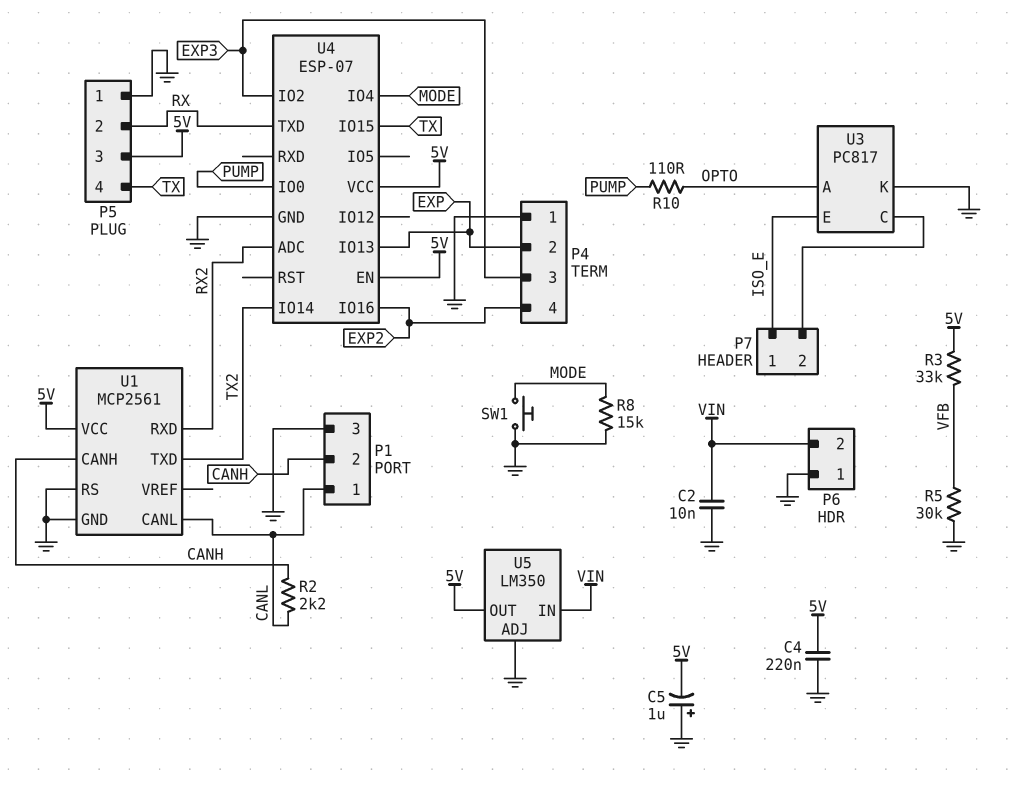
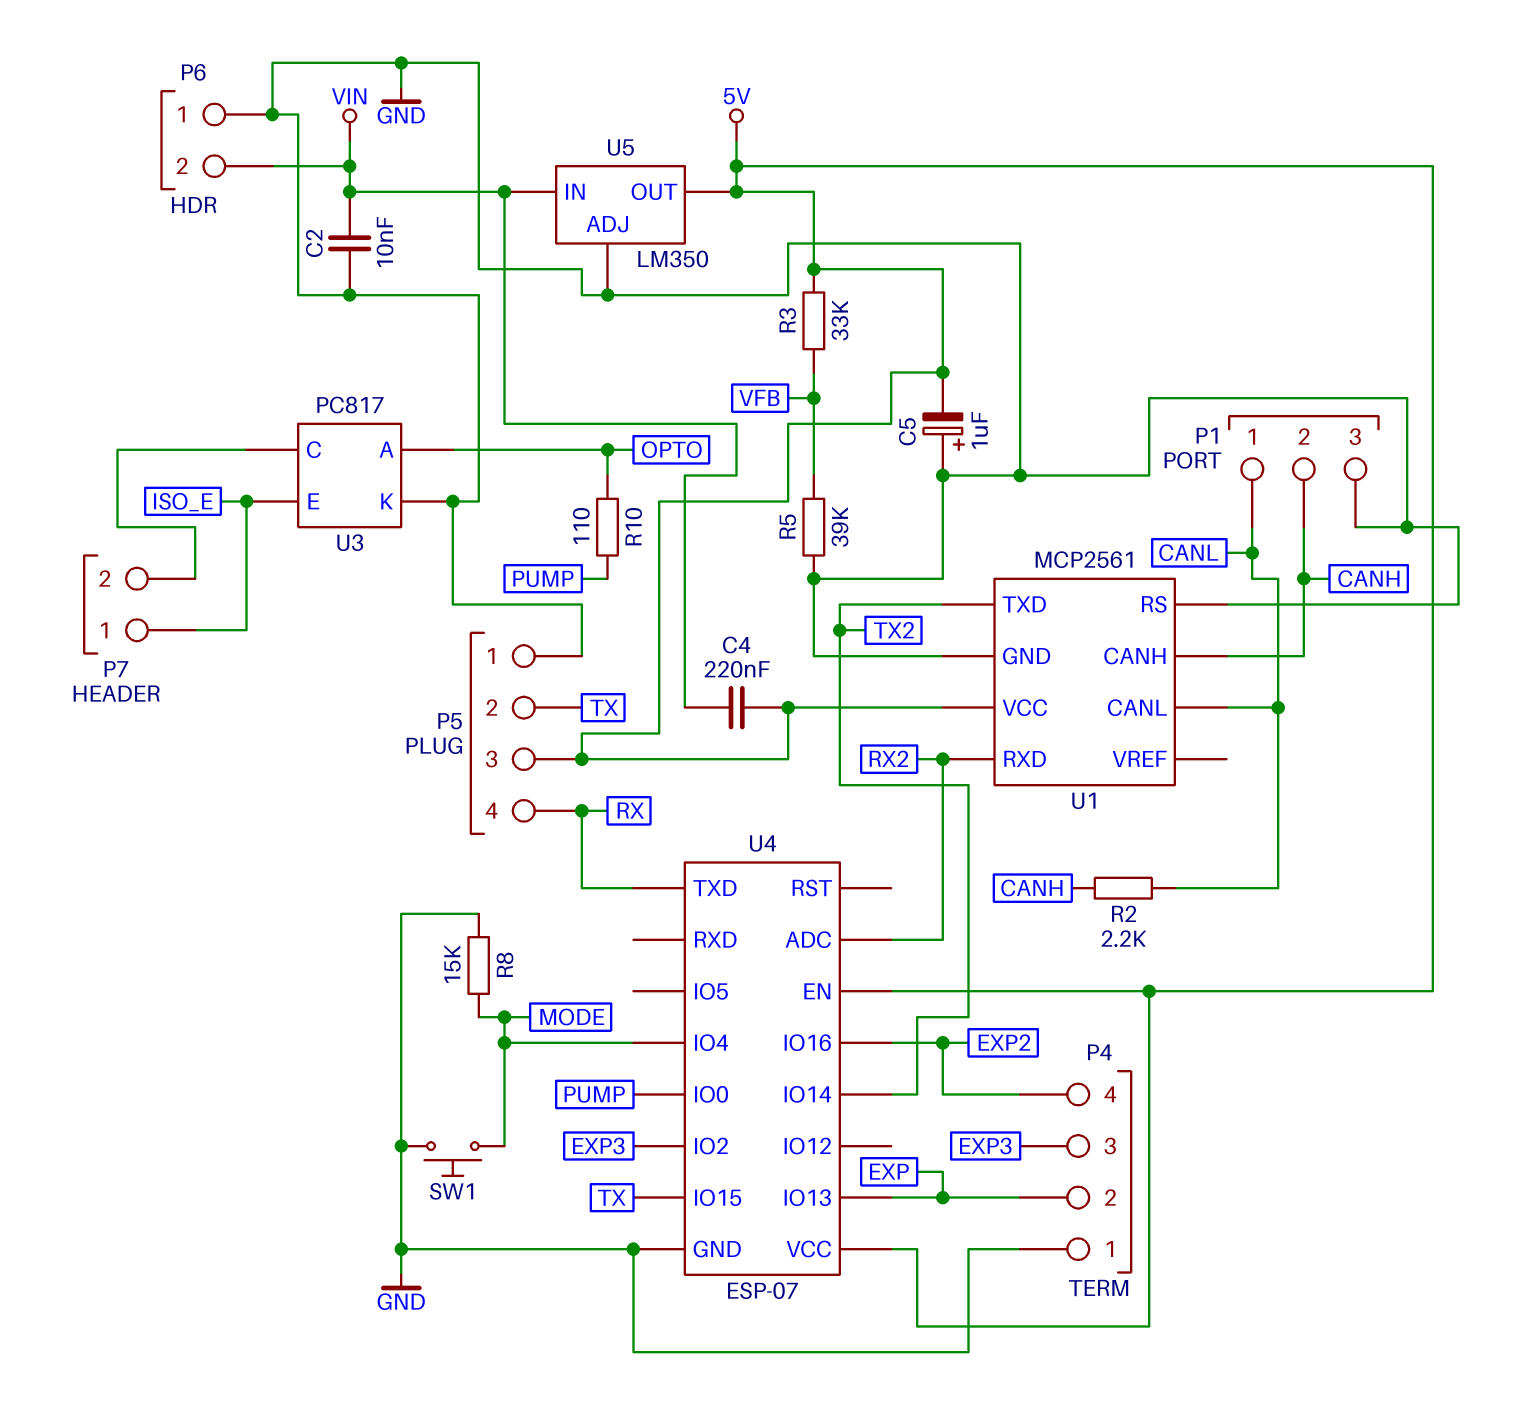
C4: 220nF (5V, GND) -> 220nF (5V, VIN)
P5 pin 2: RX -> TX
P5 pin 4: TX -> RX
R5: 30k (GND, VFB) -> 39k (GND, VFB)

